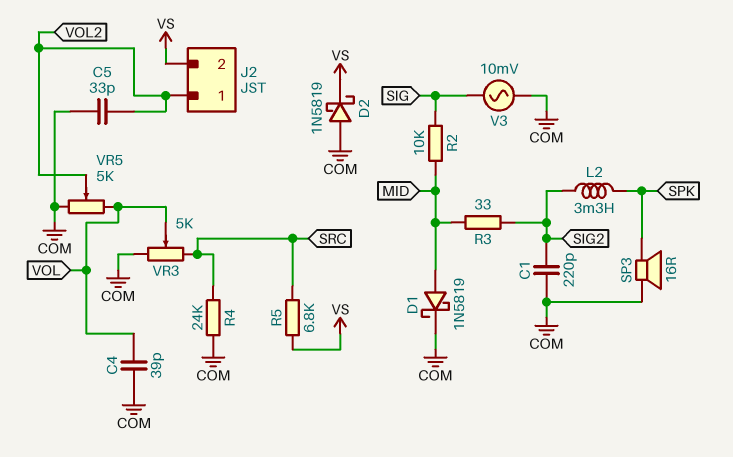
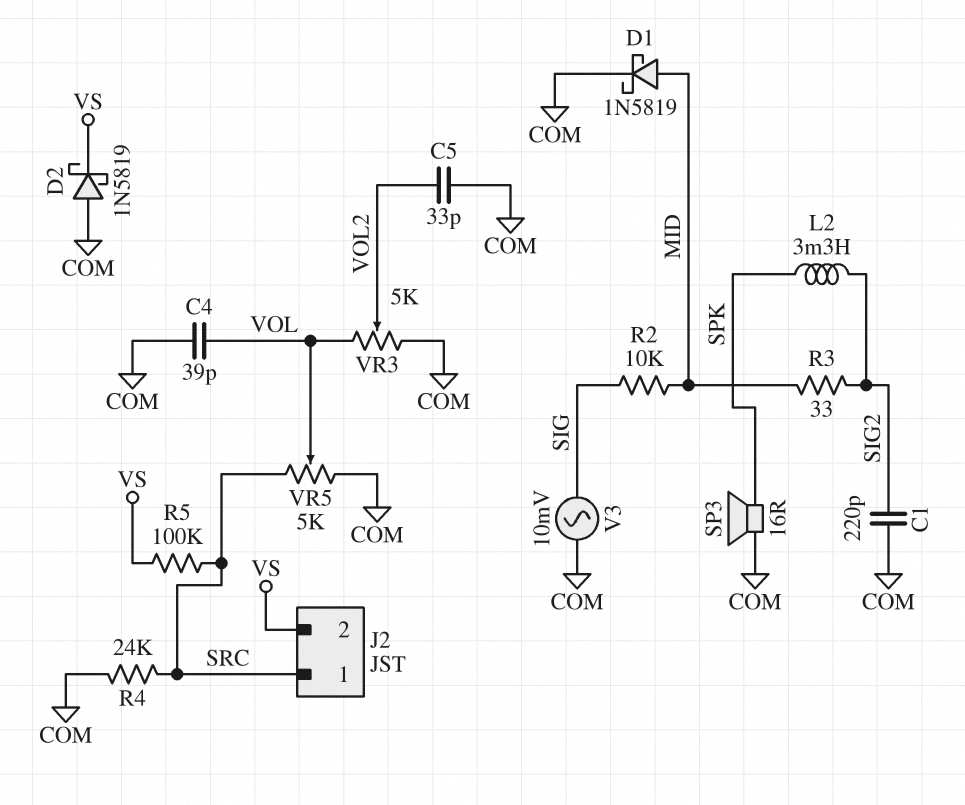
J2 pin 1: VOL2 -> SRC
R5: 6.8k (SRC, VS) -> 100k (SRC, VS)
VR3: 5k (COM, SRC, wiper VOL) -> 5k (COM, VOL, wiper VOL2)
VR5: 5k (COM, VOL, wiper VOL2) -> 5k (COM, SRC, wiper VOL)

